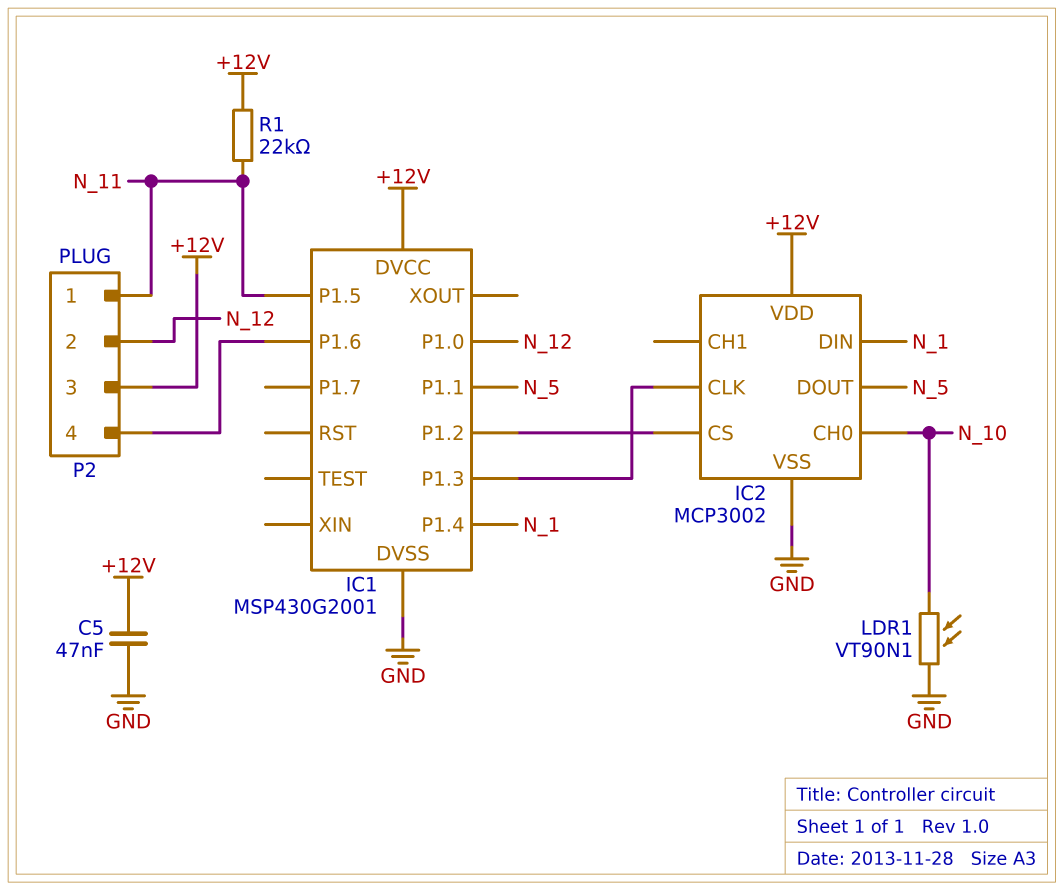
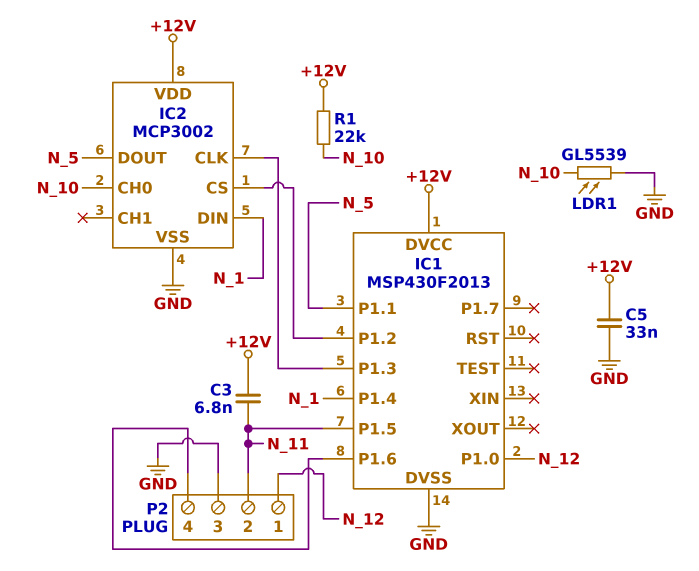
C3: none -> 6.8nF (+12V, N_11)
C5: 47nF (+12V, GND) -> 33nF (+12V, GND)
IC1: MSP430G2001 -> MSP430F2013
LDR1: VT90N1 (GND, N_10) -> GL5539 (GND, N_10)
P2 pin 1: N_11 -> N_12
P2 pin 2: N_12 -> N_11
P2 pin 3: +12V -> GND
R1: 22k (+12V, N_11) -> 22k (+12V, N_10)

